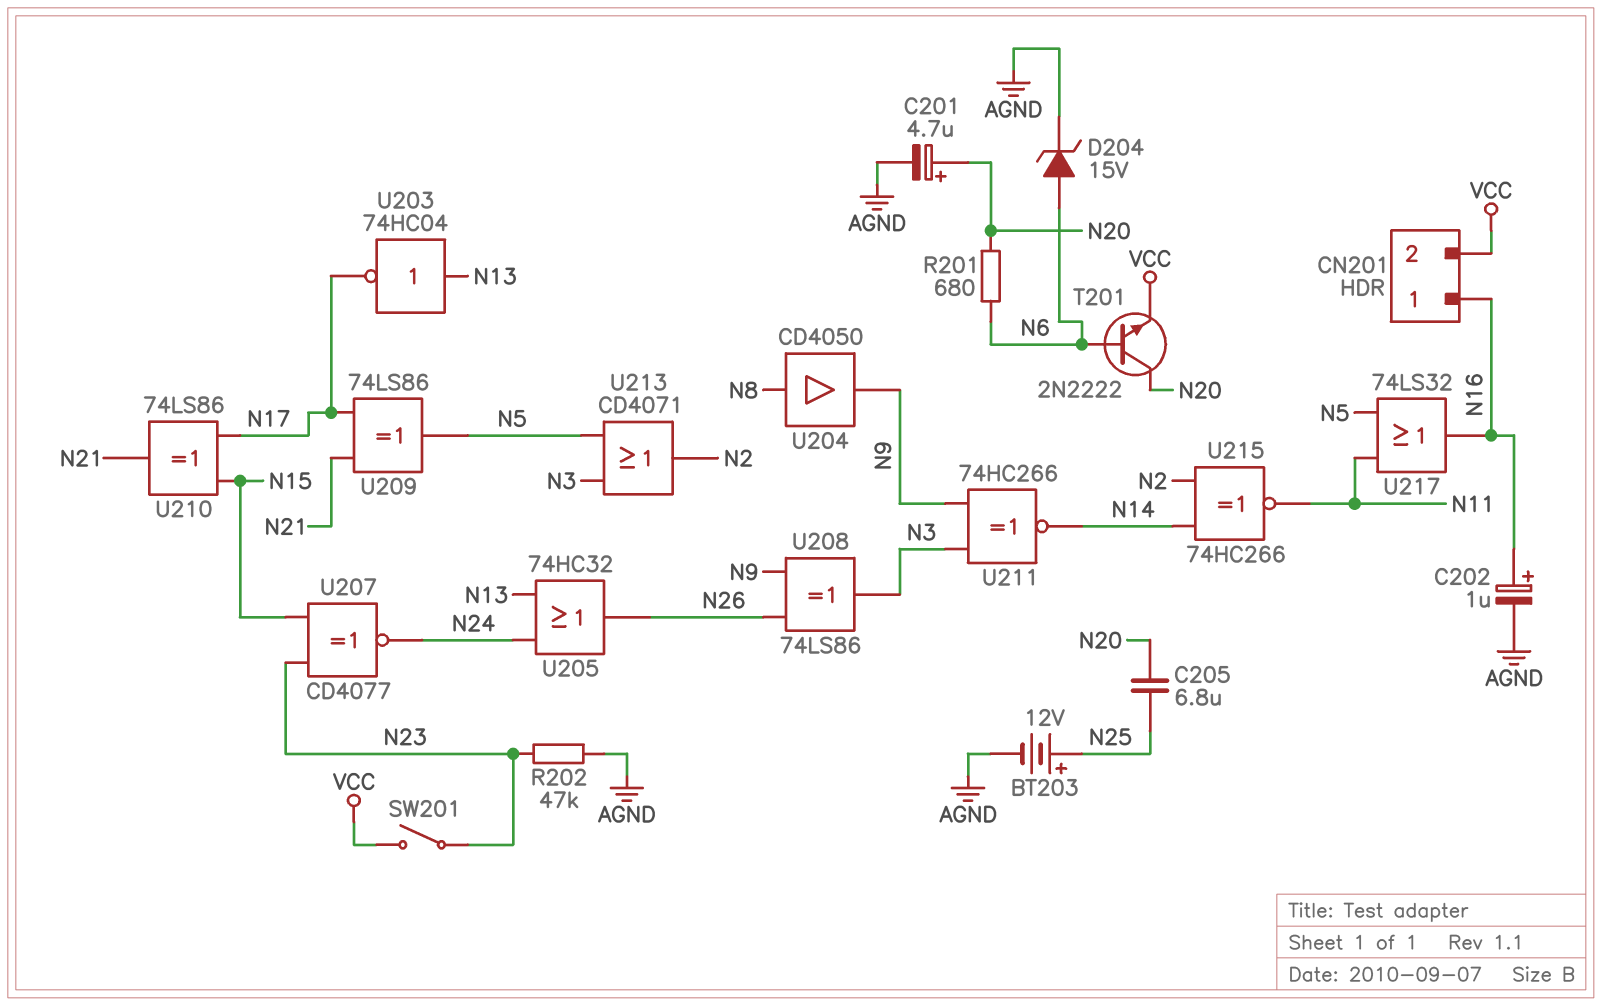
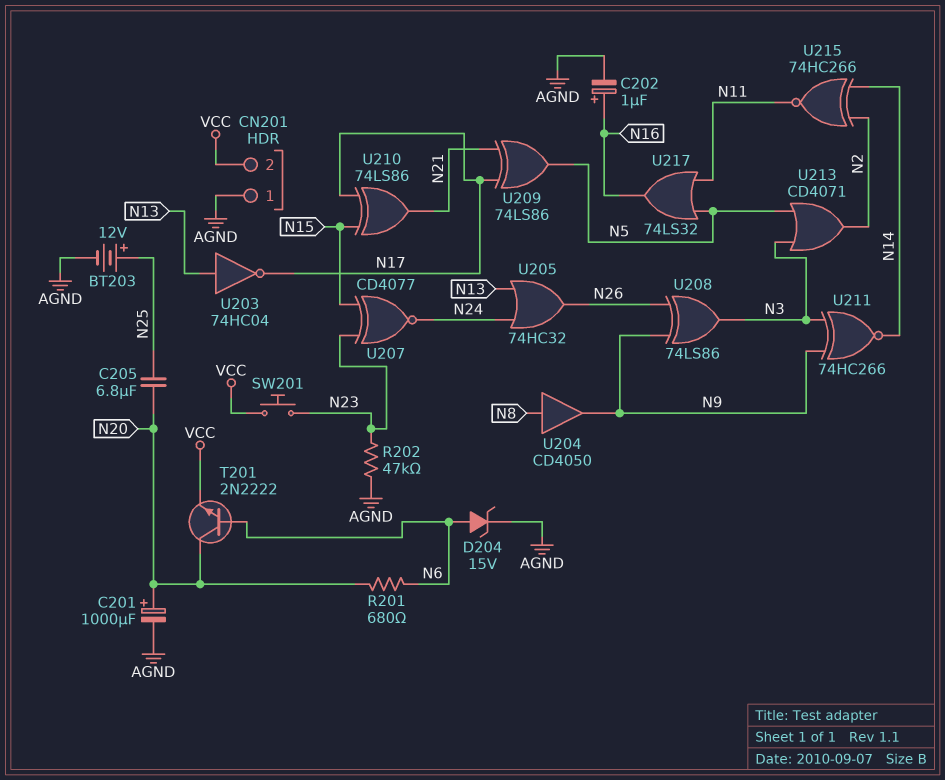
C201: 4.7uF (plus N20, minus AGND) -> 1000uF (plus N20, minus AGND)
CN201 pin 1: N16 -> AGND
SW201: switch (N23, VCC) -> button (N23, VCC)

